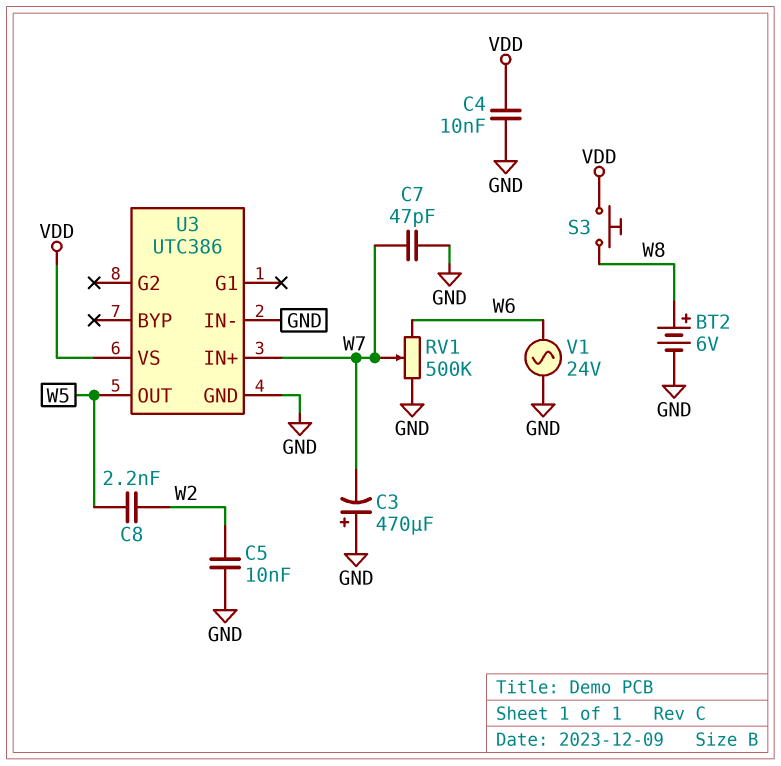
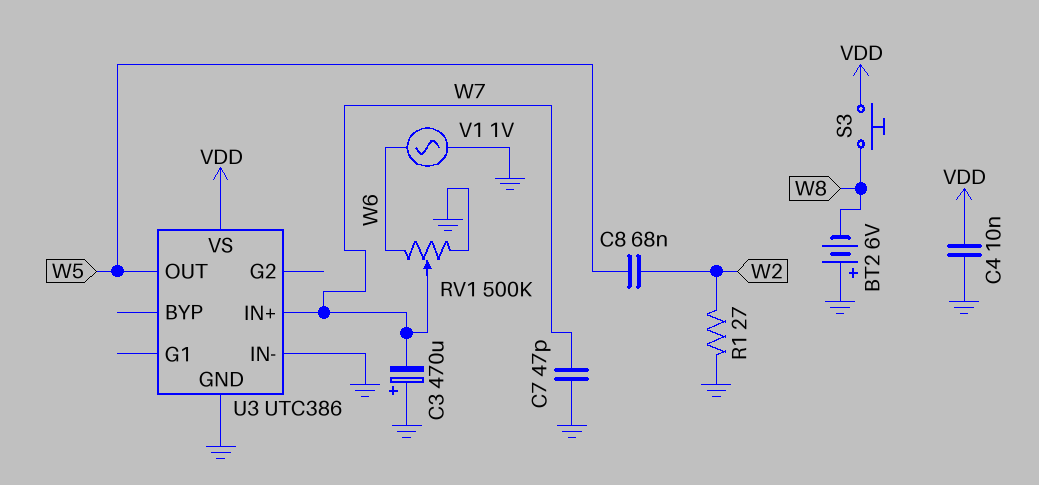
BT2: 6V (plus W8, minus GND) -> 6V (plus GND, minus W8)
C5: 10nF (GND, W2) -> none
C8: 2.2nF (W2, W5) -> 68nF (W2, W5)
R1: none -> 27 (GND, W2)
V1: AC 24V (GND, W6) -> AC 1V (GND, W6)

